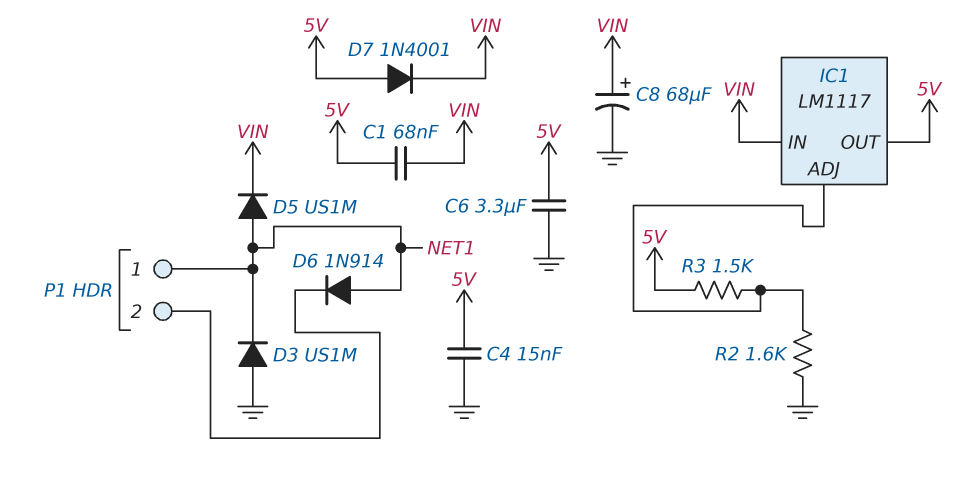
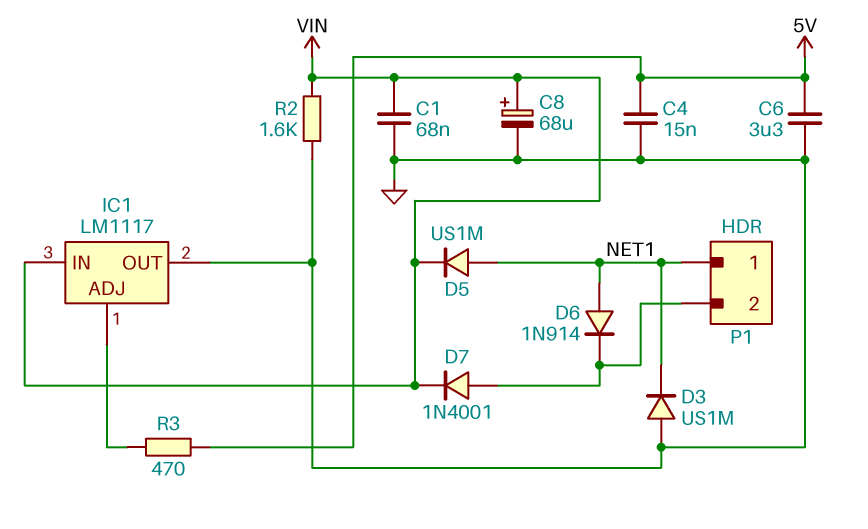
C1: 68nF (5V, VIN) -> 68nF (GND, VIN)
D7: diode 1N4001 (A 5V, K VIN) -> diode 1N4001 (A P1/2, K VIN)
IC1 pin OUT: 5V -> GND
R2: 1.6k (GND, IC1/ADJ) -> 1.6k (GND, VIN)
R3: 1.5k (5V, IC1/ADJ) -> 470 (5V, IC1/ADJ)

